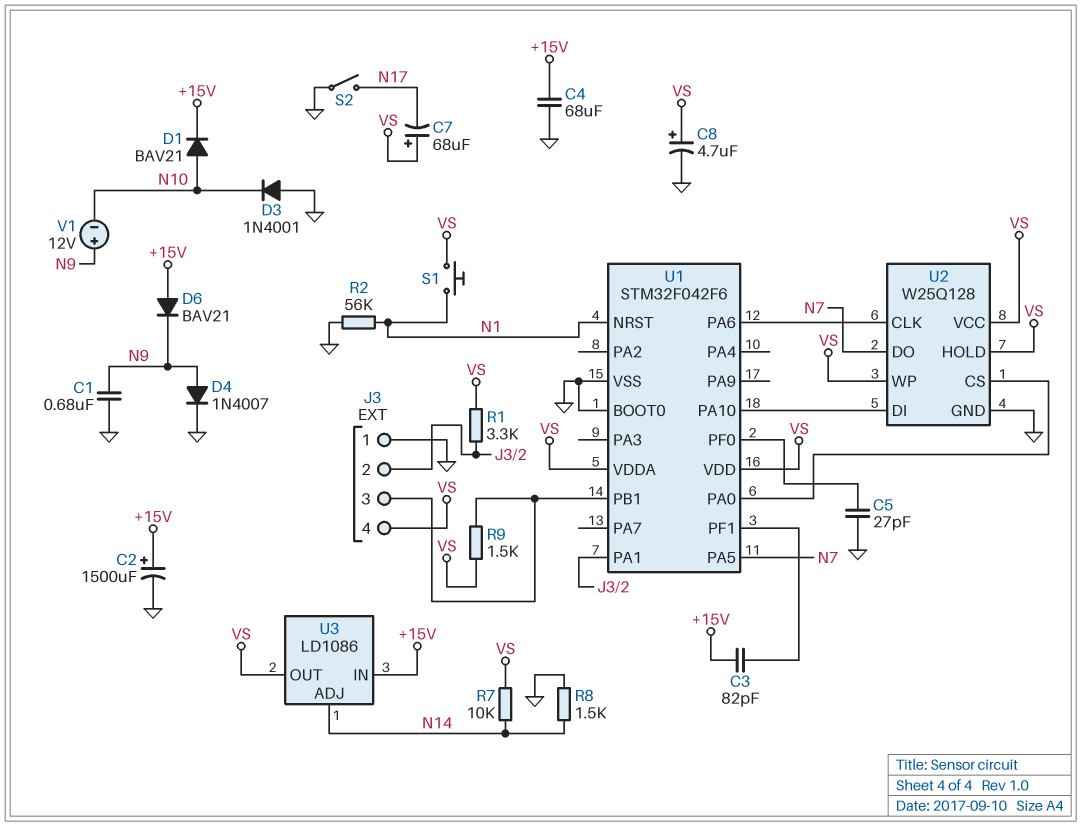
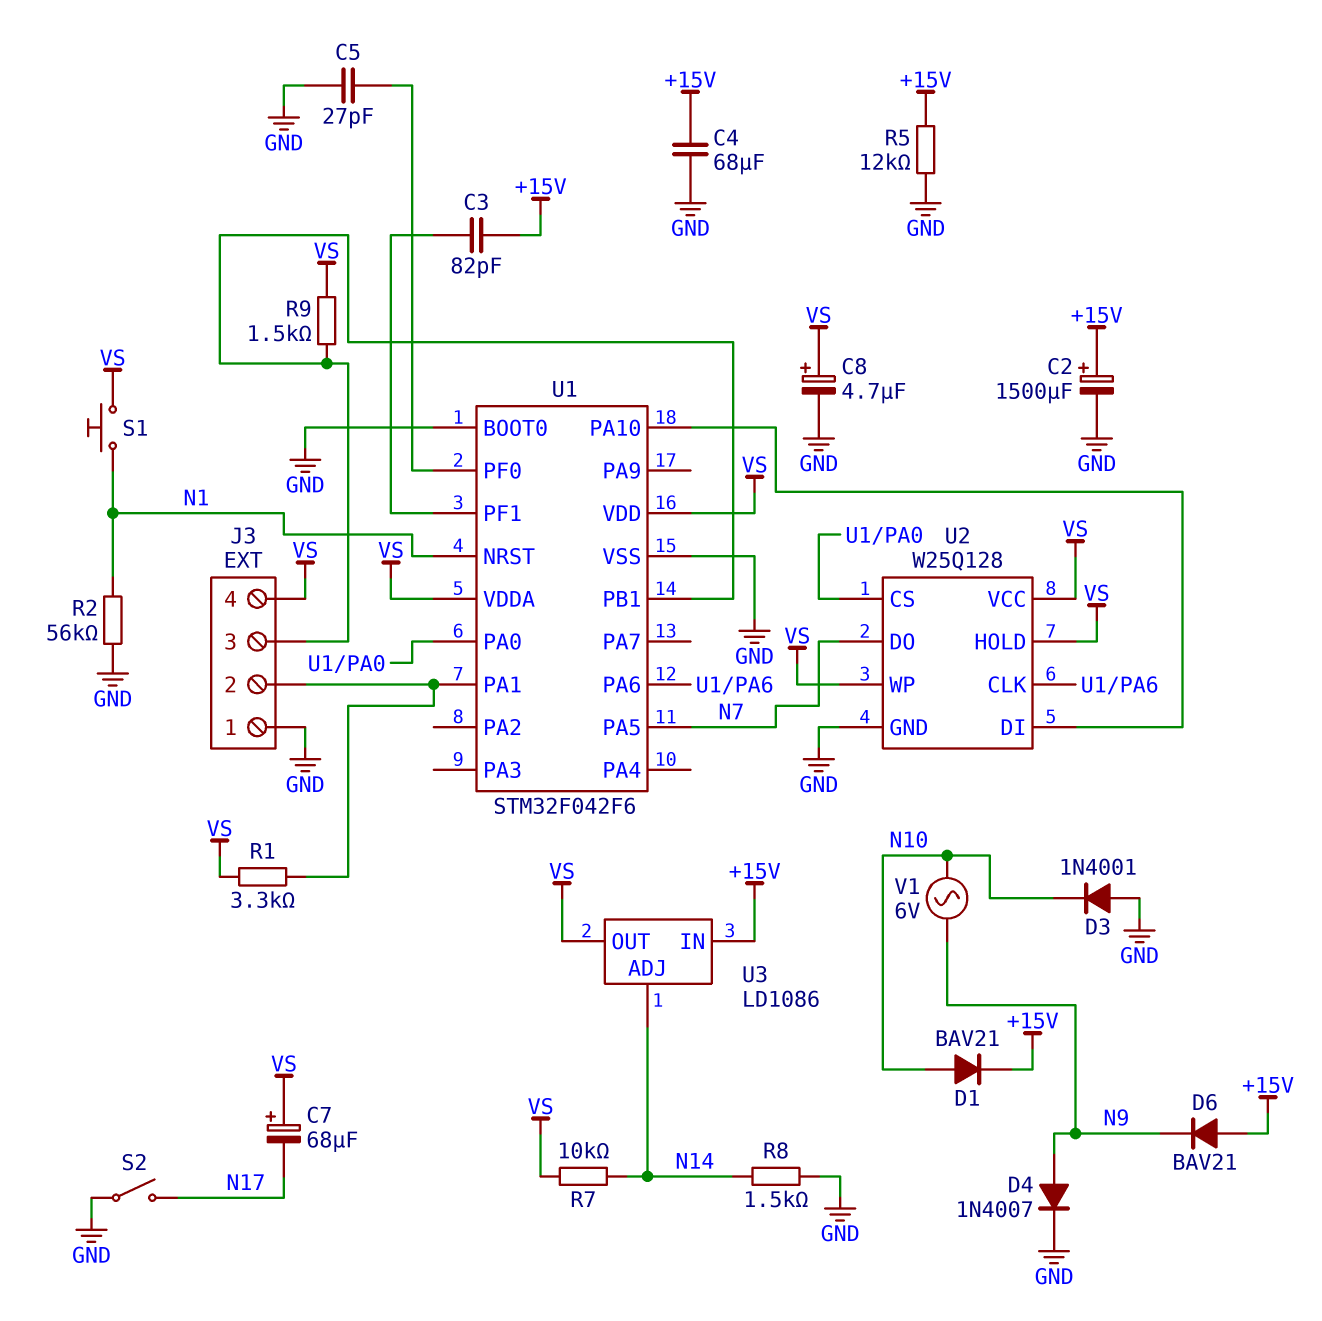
C1: 680nF (GND, N9) -> none
R5: none -> 12k (+15V, GND)
V1: 12V (plus N9, minus N10) -> AC 6V (N9, N10)

